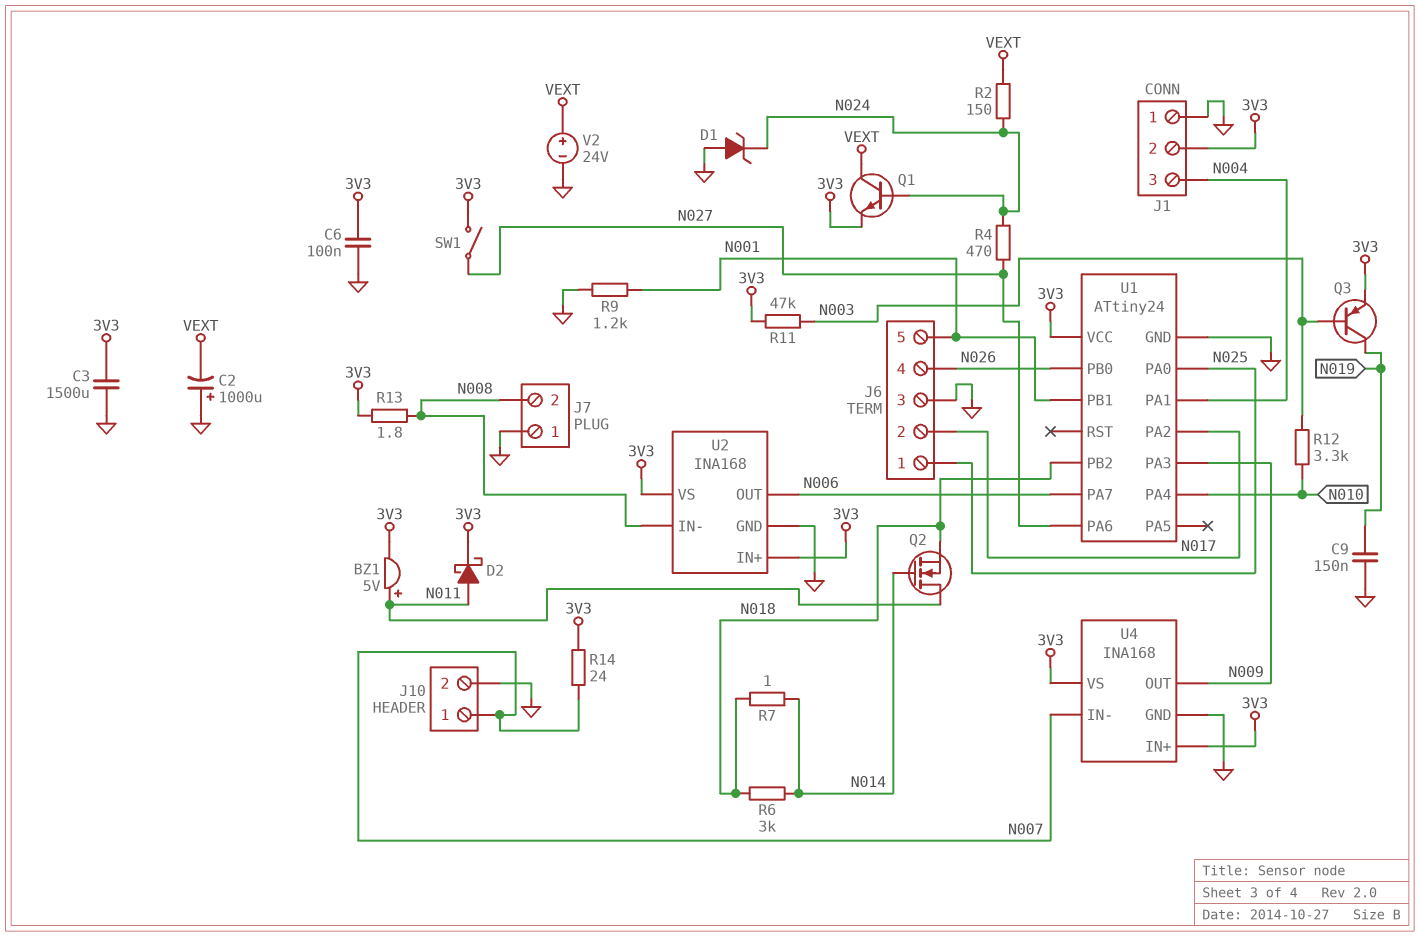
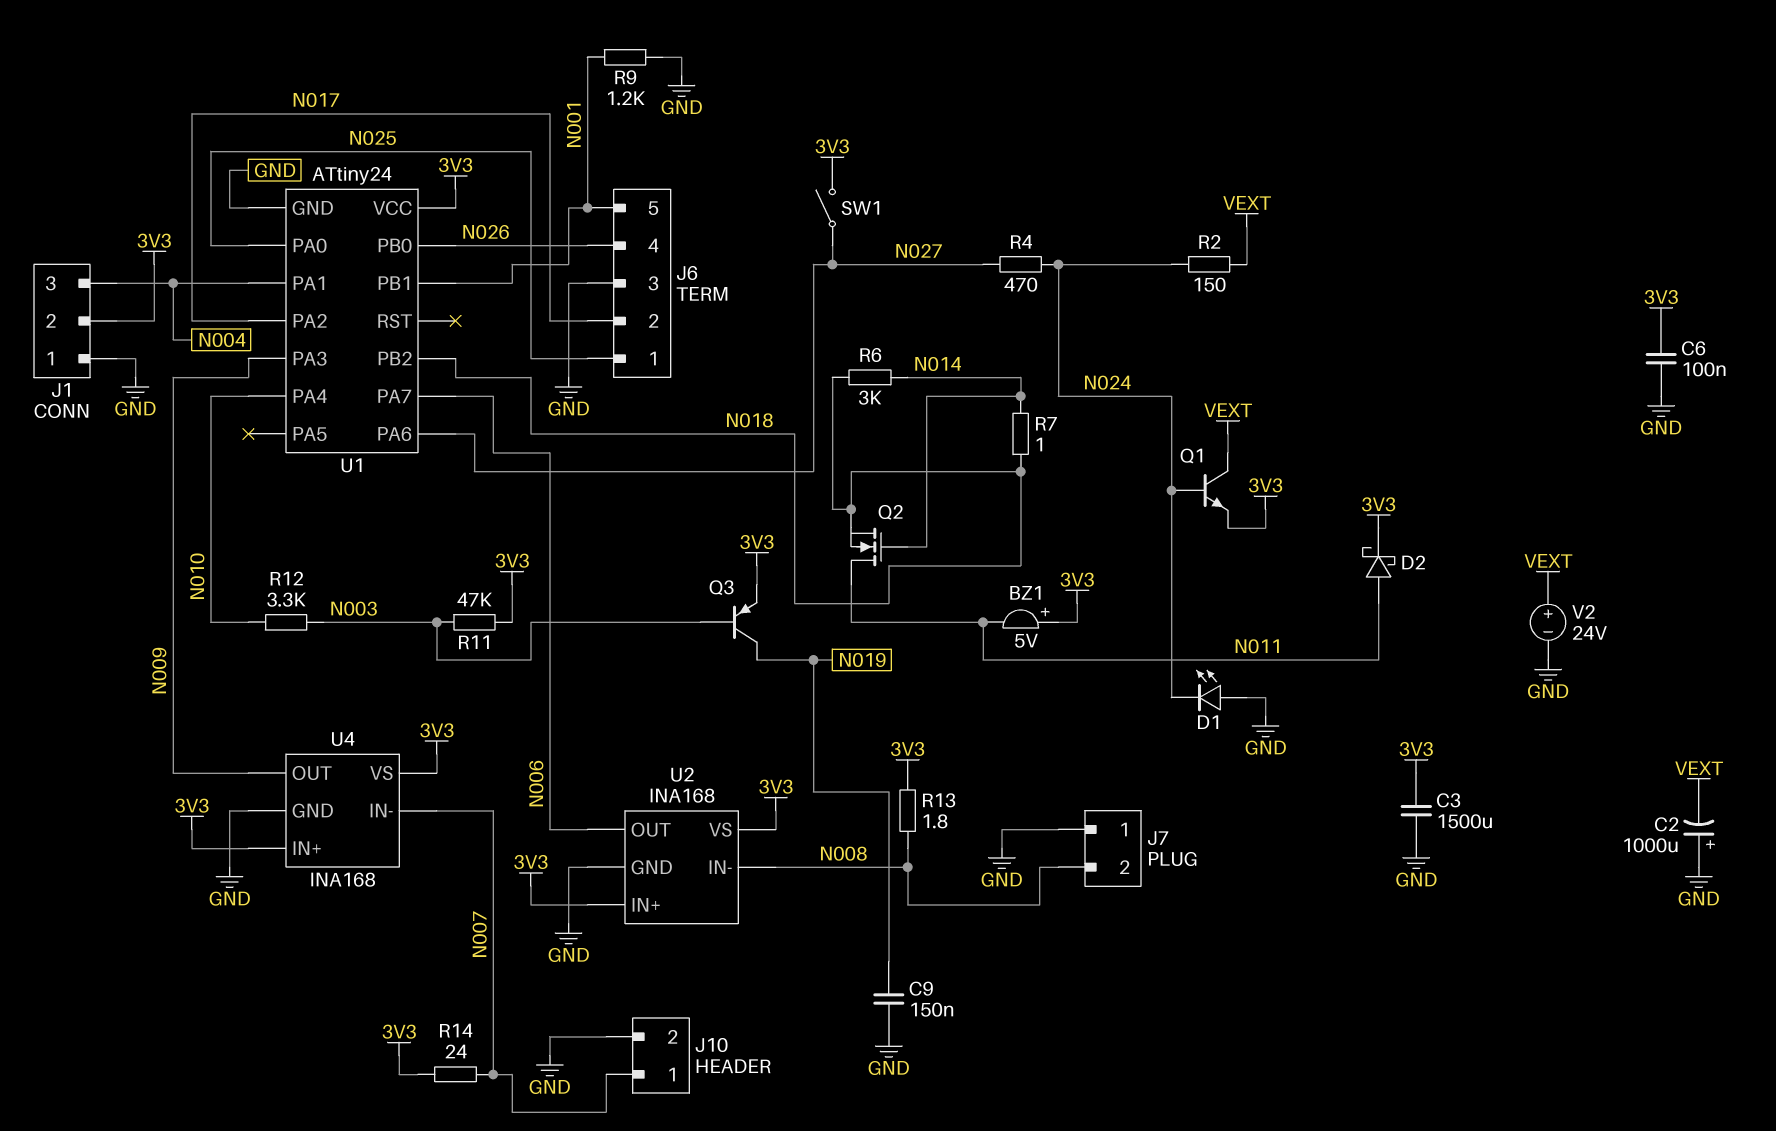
BZ1: buzzer 5V (plus N011, minus 3V3) -> buzzer 5V (plus 3V3, minus N011)
D1: zener (A GND, K N024) -> LED (A GND, K N024)

